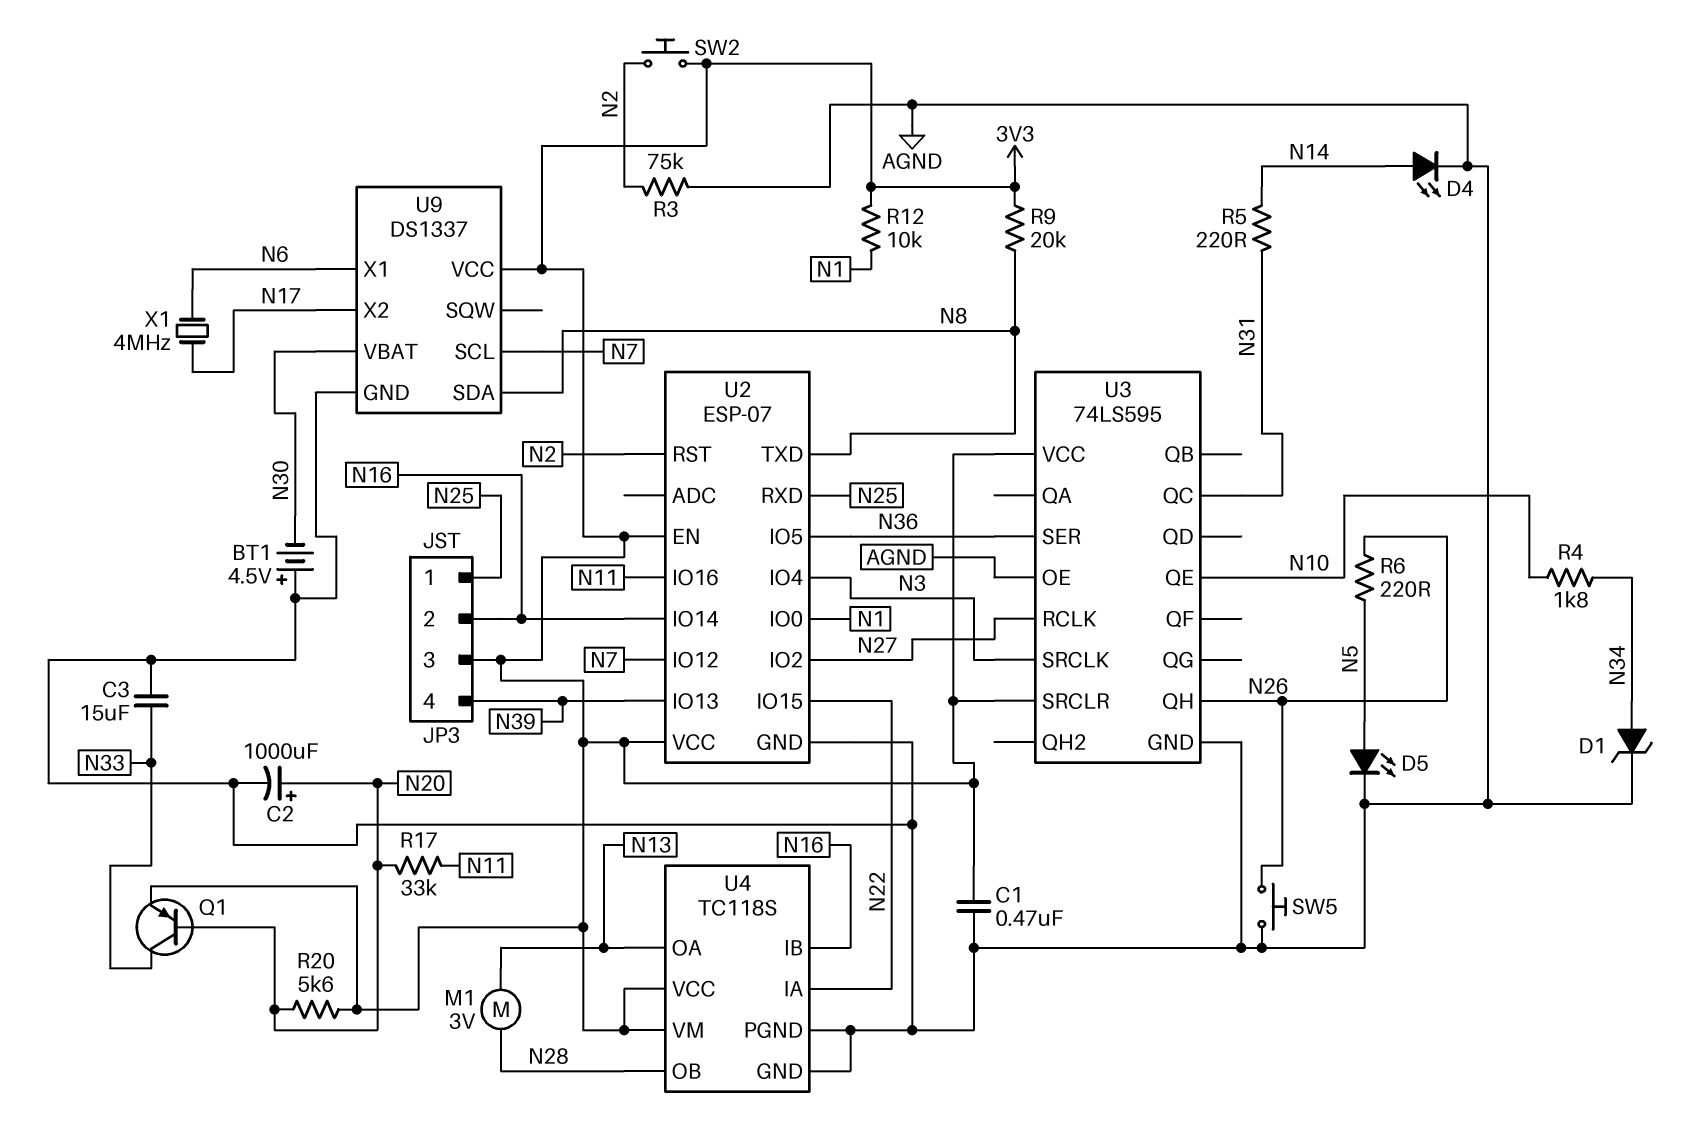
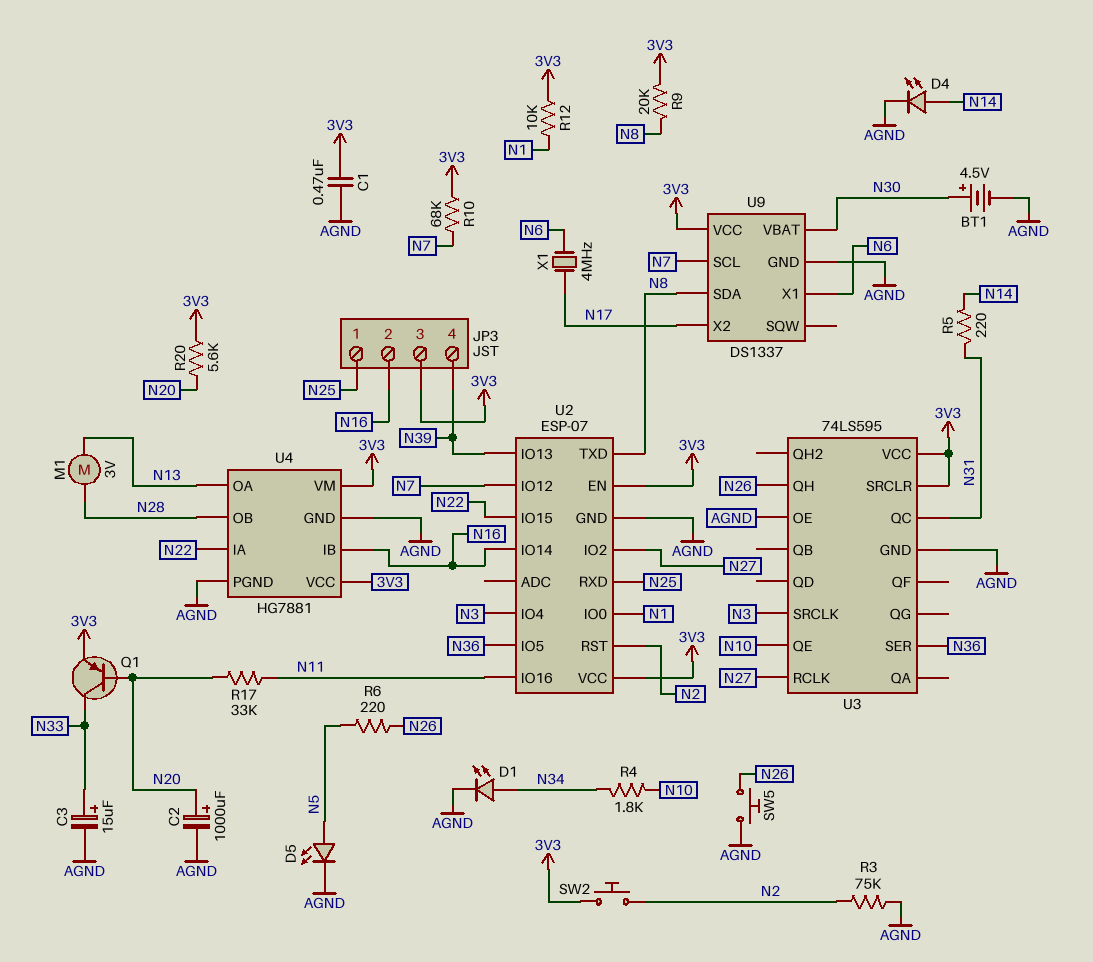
BT1: 4.5V (plus AGND, minus N30) -> 4.5V (plus N30, minus AGND)
C3: 15uF (AGND, N33) -> 15uF (plus N33, minus AGND)
D1: zener (A N34, K AGND) -> LED (A N34, K AGND)
R10: none -> 68k (3V3, N7)
U4: TC118S -> HG7881

